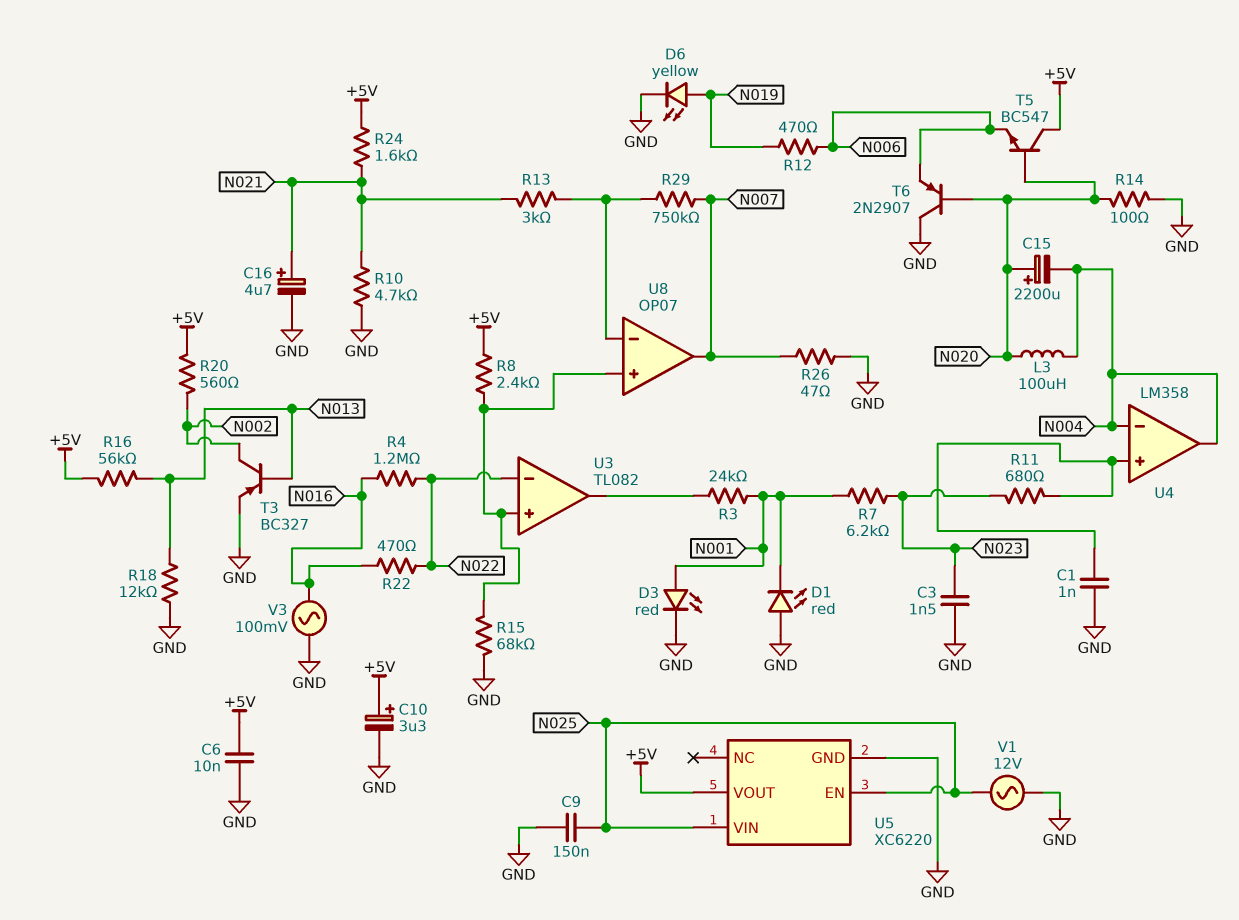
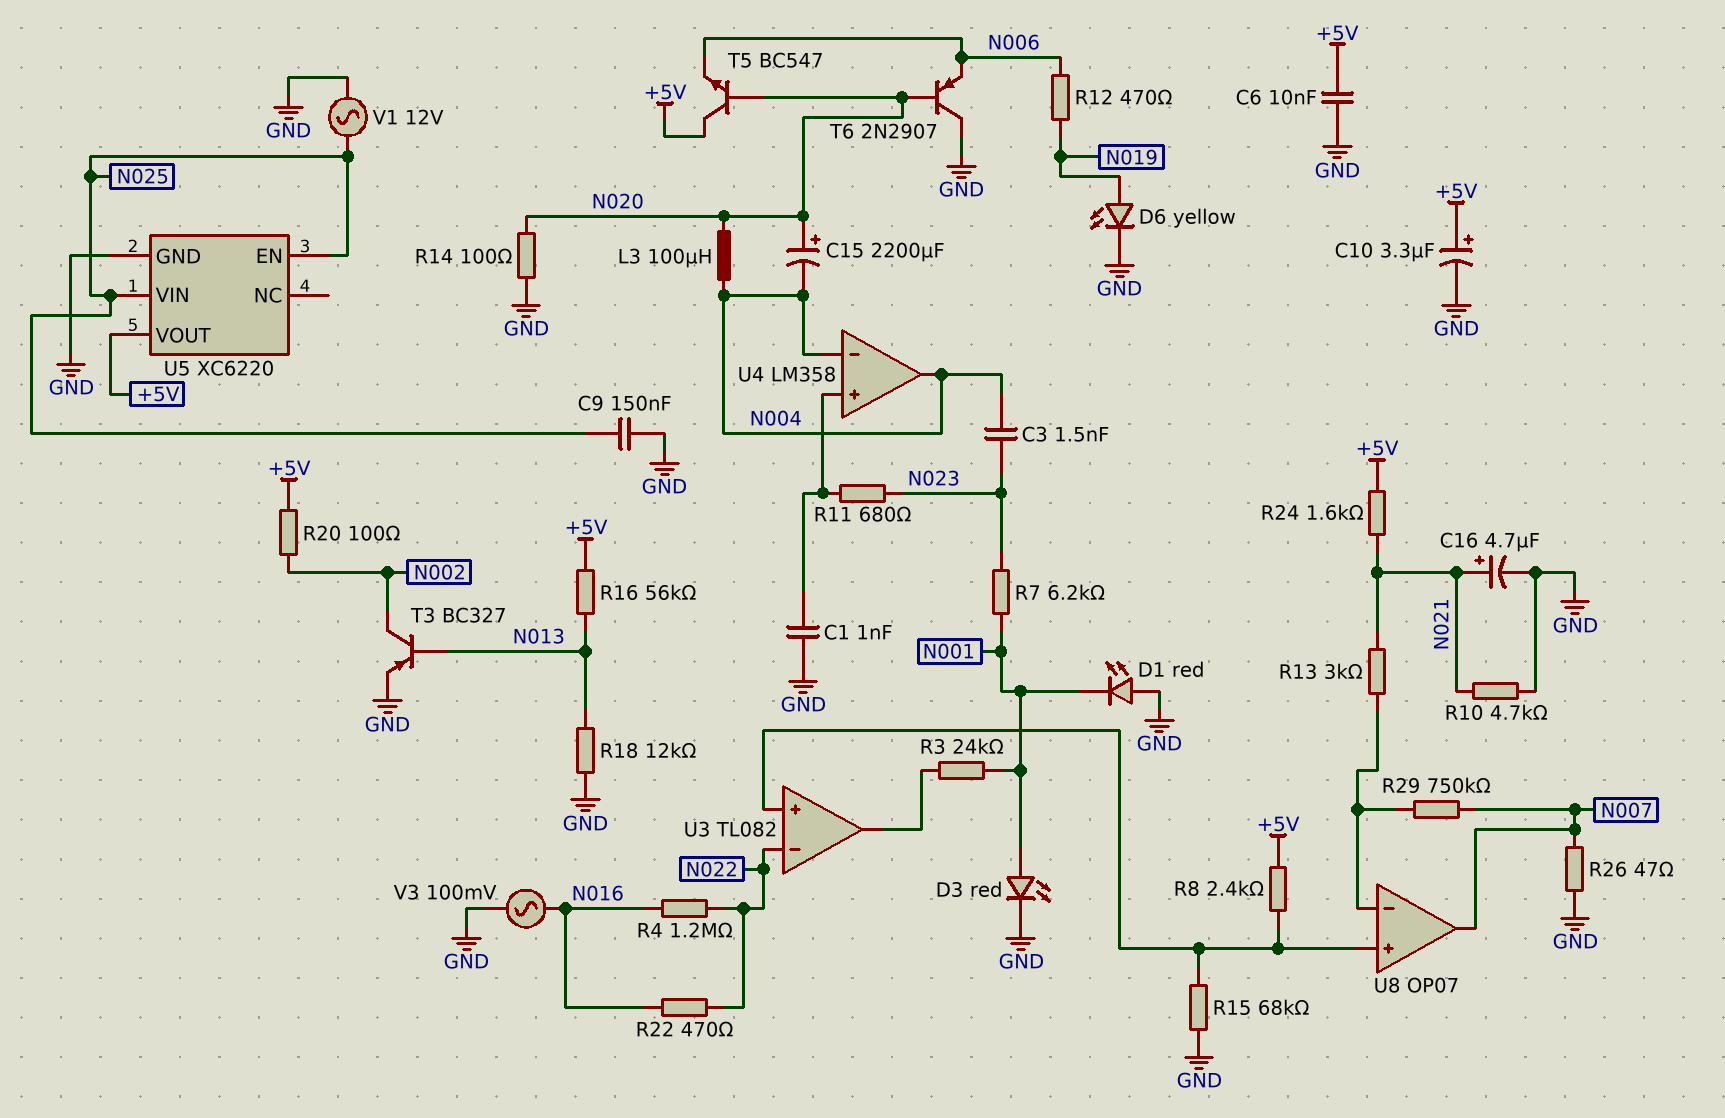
C3: 1.5nF (GND, N023) -> 1.5nF (N004, N023)
R20: 560 (+5V, N002) -> 100 (+5V, N002)

